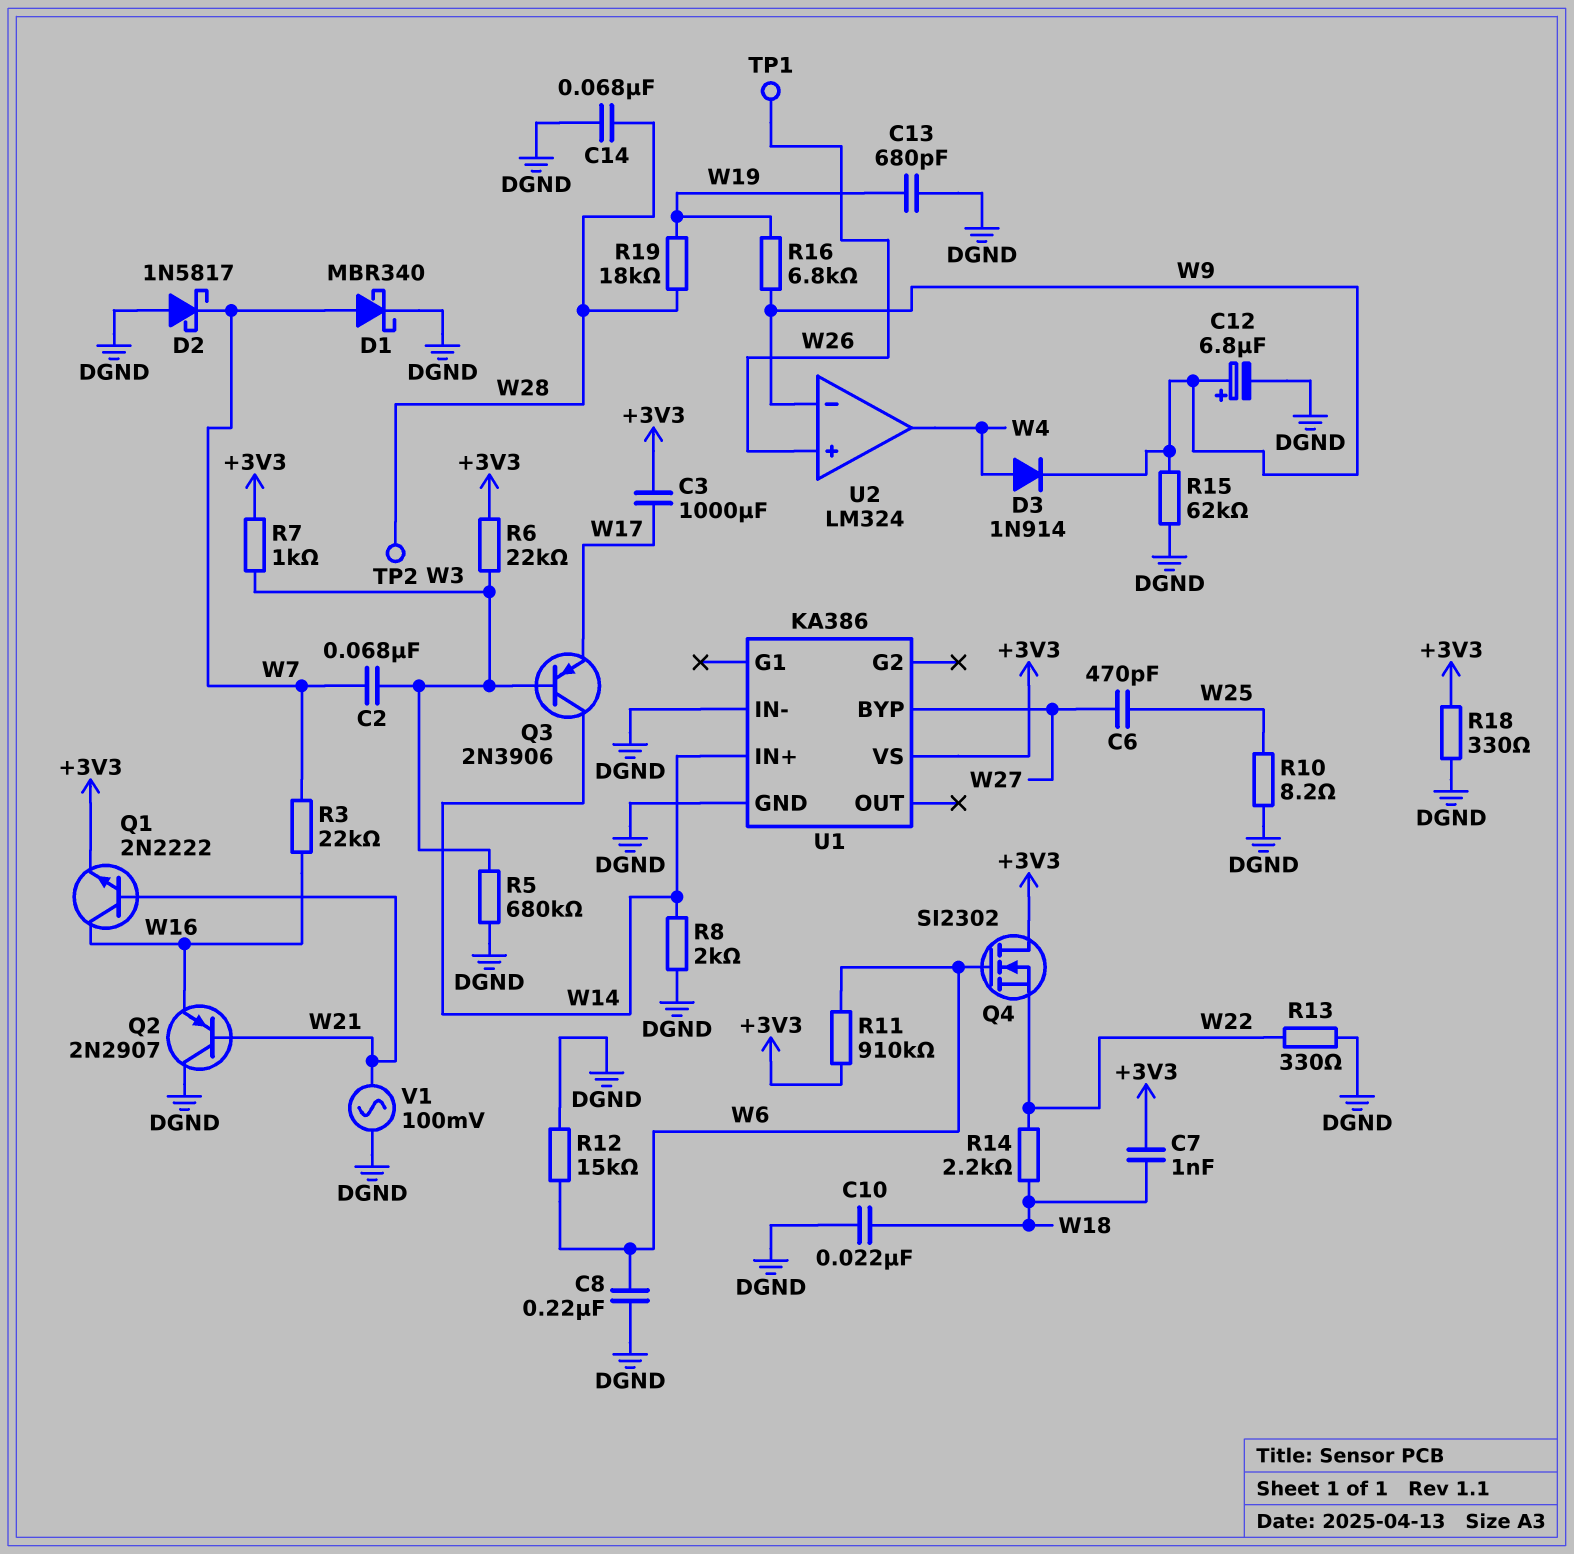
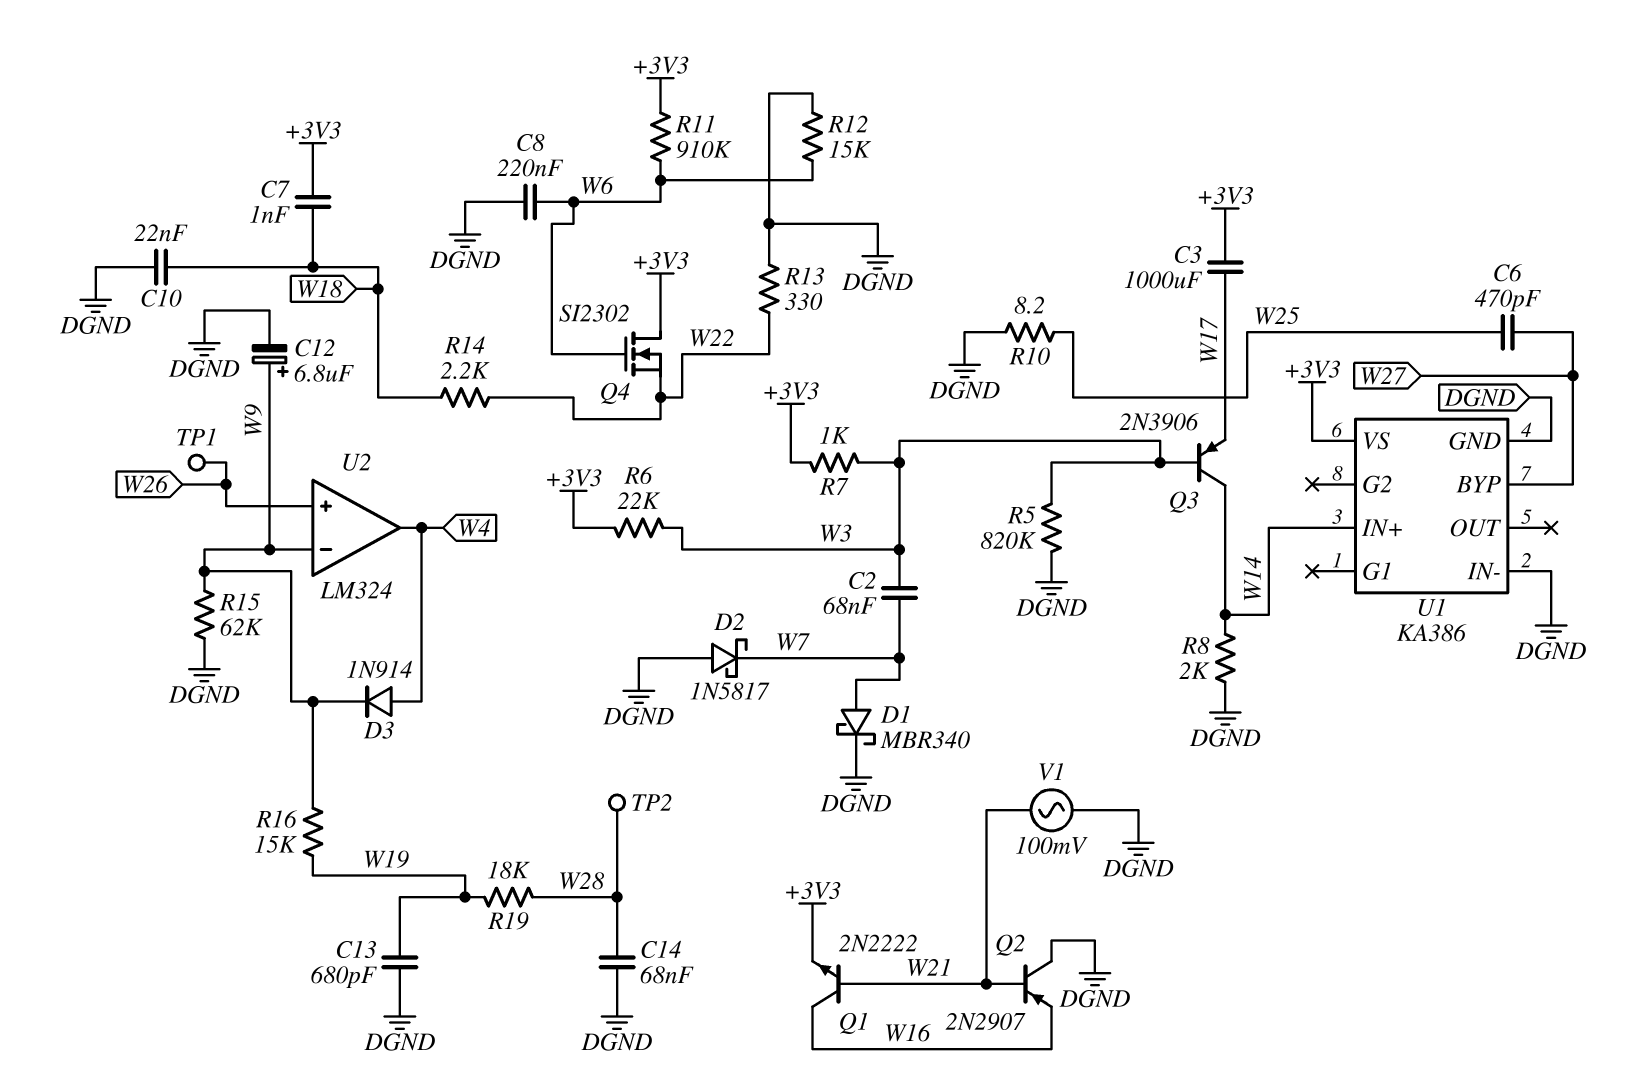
R3: 22k (W7, W16) -> none
R5: 680k (DGND, W3) -> 820k (DGND, W3)
R16: 6.8k (W9, W19) -> 15k (W9, W19)
R18: 330 (+3V3, DGND) -> none

